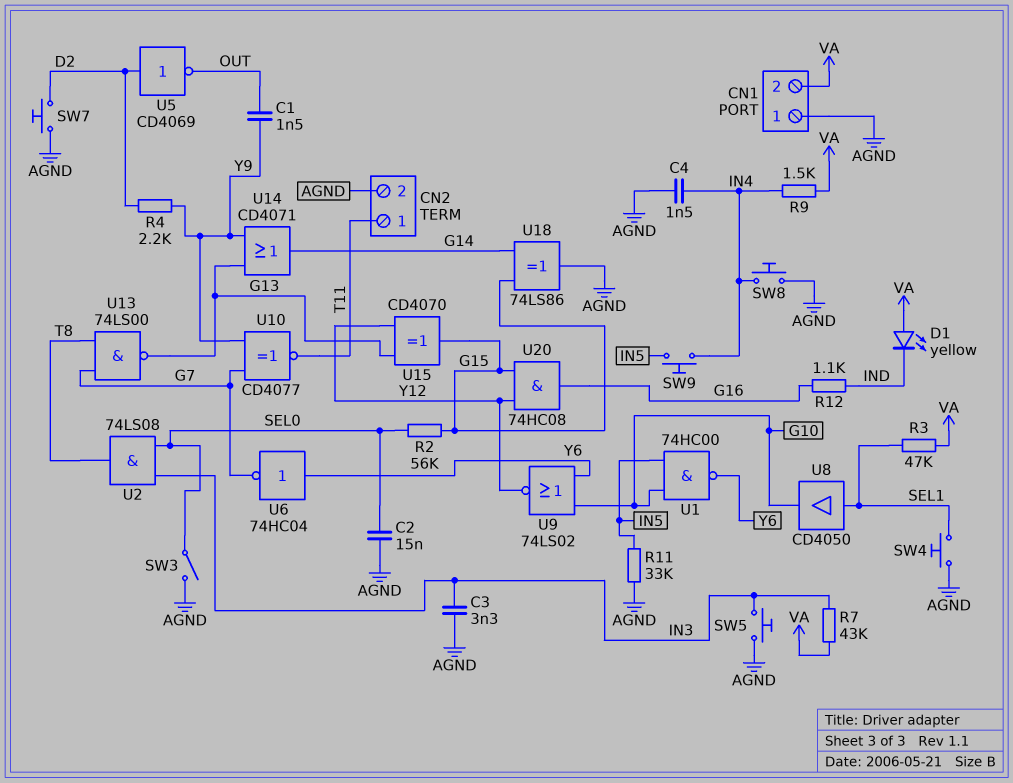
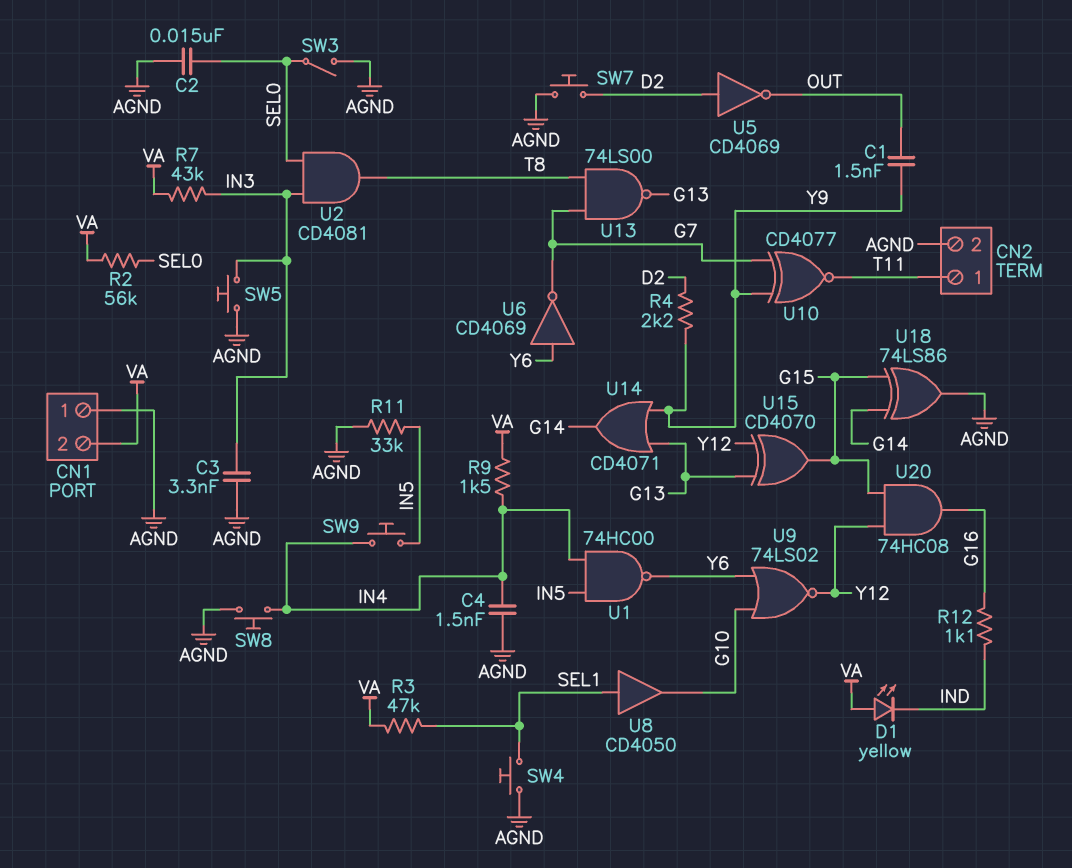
R2: 56k (G15, SEL0) -> 56k (SEL0, VA)
U1: NAND 74HC00 (in G10, in IN5, out Y6) -> NAND 74HC00 (in IN4, in IN5, out Y6)
U2: AND 74LS08 (in IN3, in SEL0, out T8) -> AND CD4081 (in IN3, in SEL0, out T8)
U6: NOT 74HC04 (in Y6, out G7) -> NOT CD4069 (in Y6, out G7)

